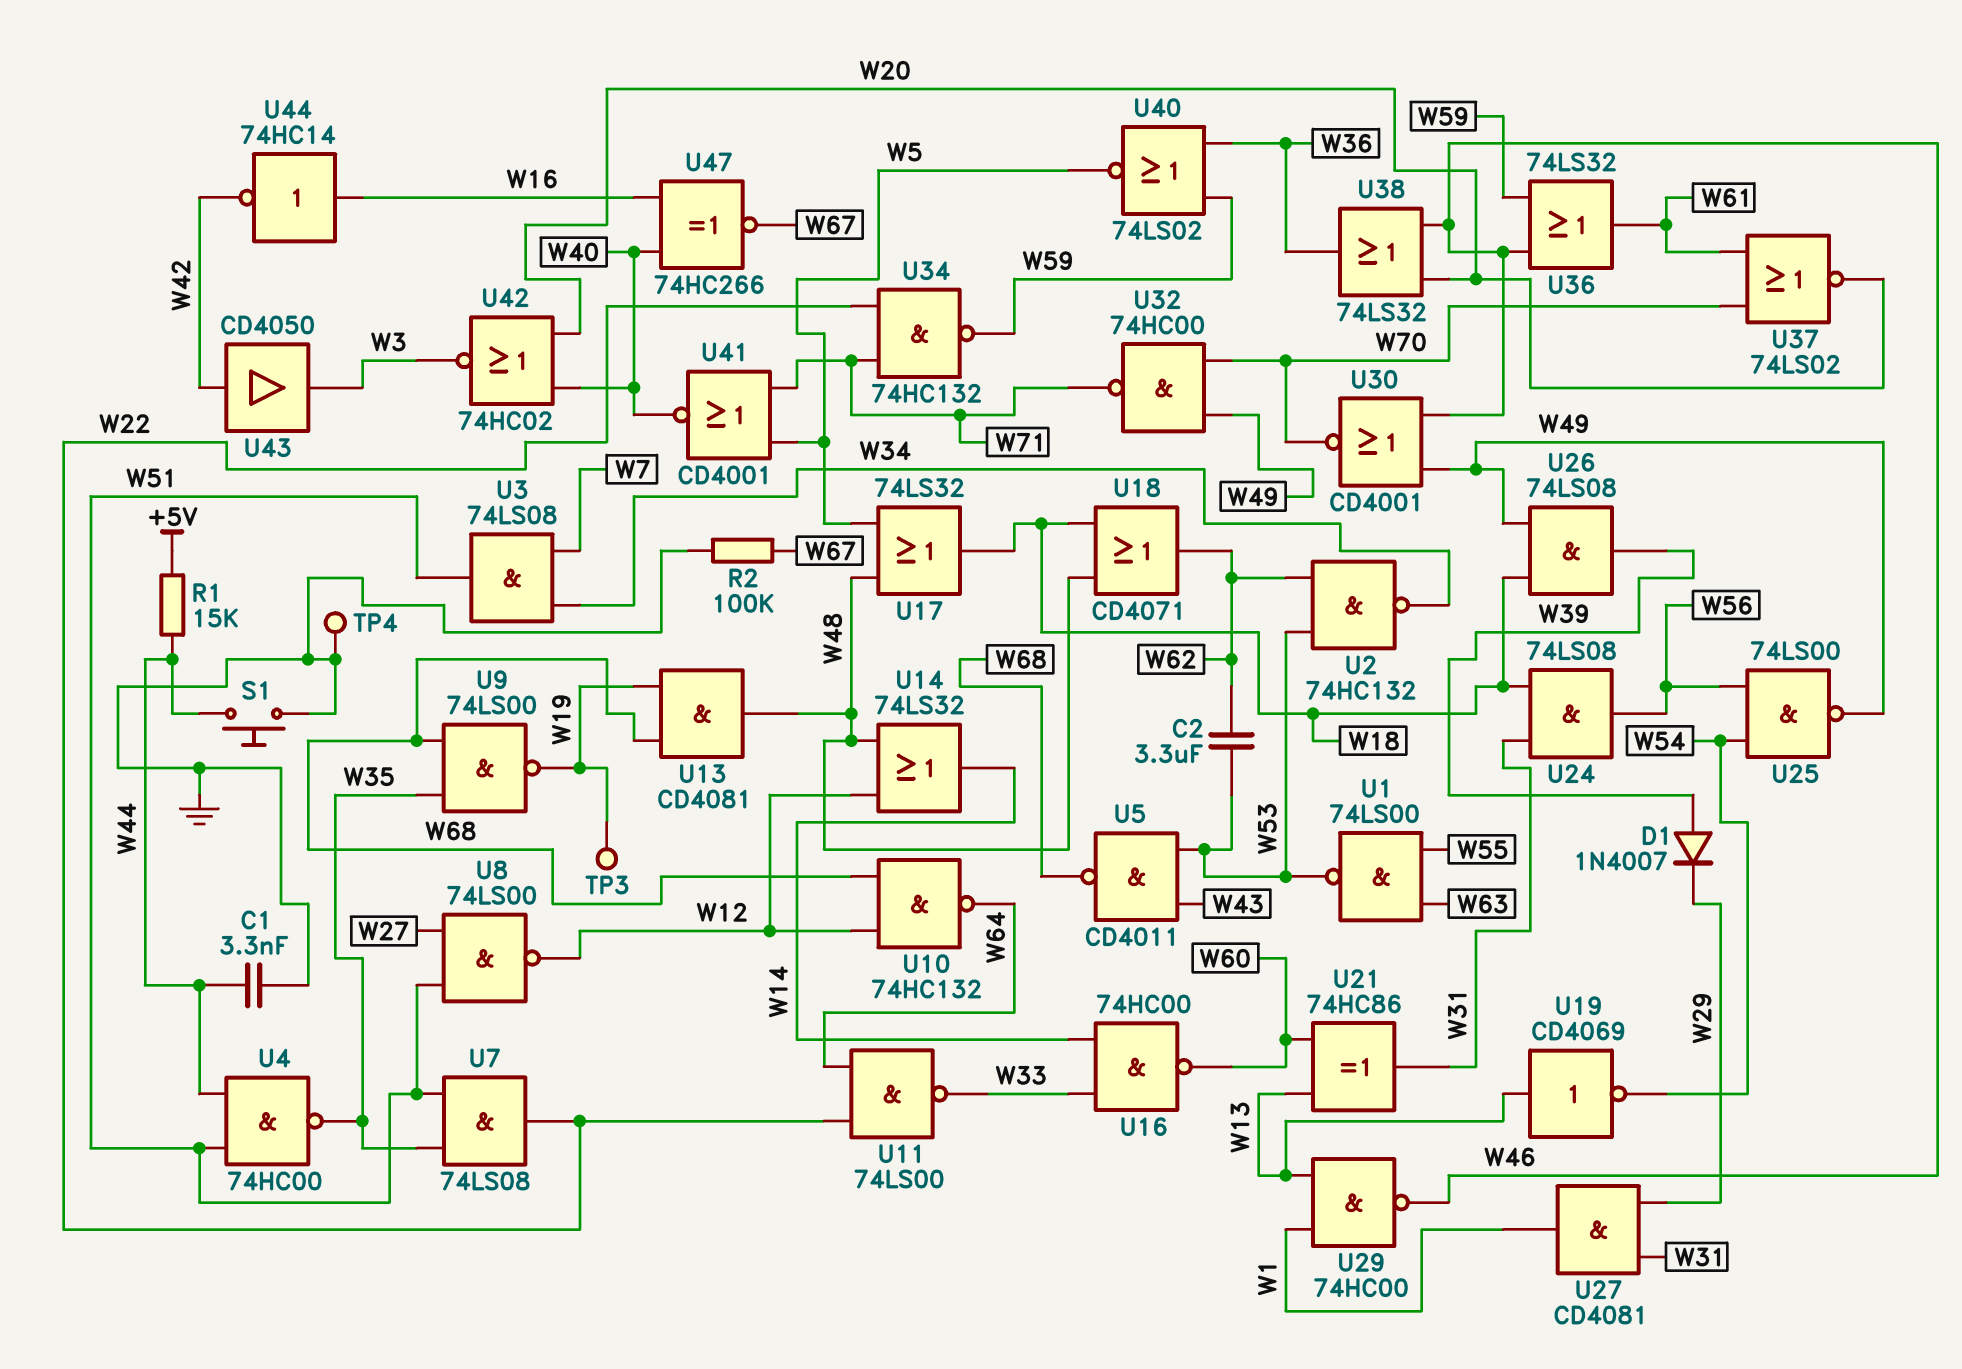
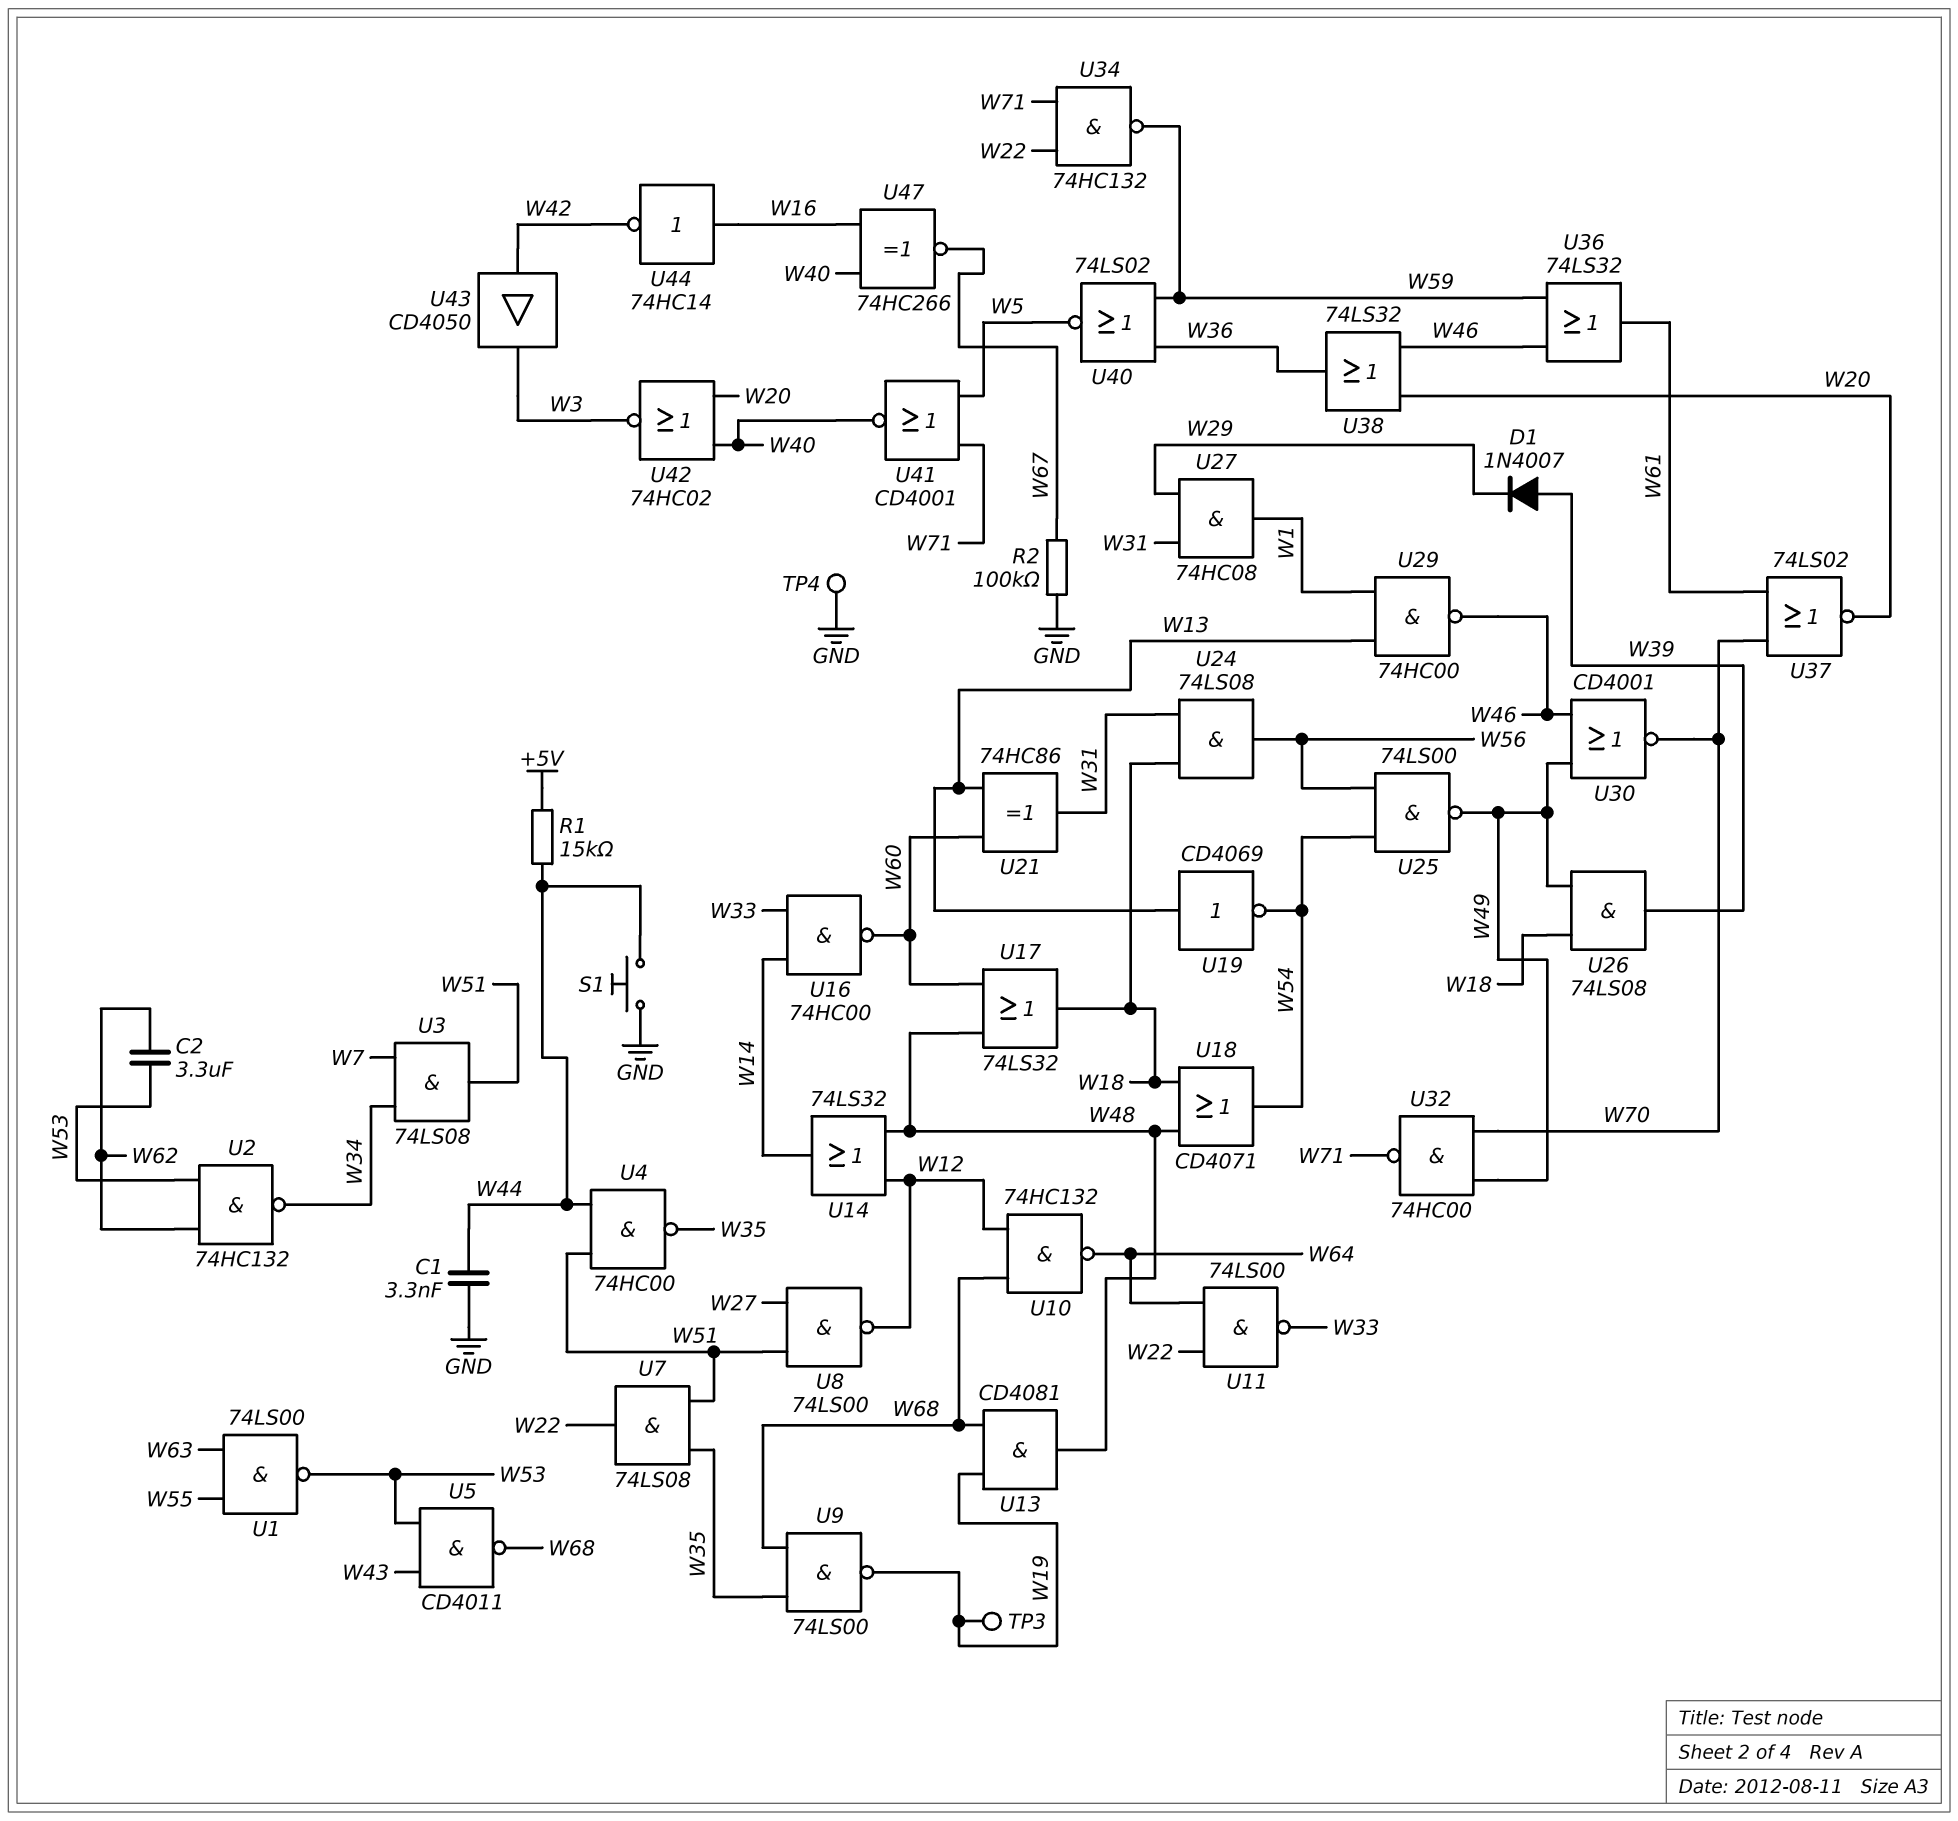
U17: OR 74LS32 (in W5, in W48, out W18) -> OR 74LS32 (in W48, in W60, out W18)
U18: OR CD4071 (in W18, in W48, out W62) -> OR CD4071 (in W18, in W48, out W54)
U27: AND CD4081 (in W29, in W31, out W1) -> AND 74HC08 (in W29, in W31, out W1)

